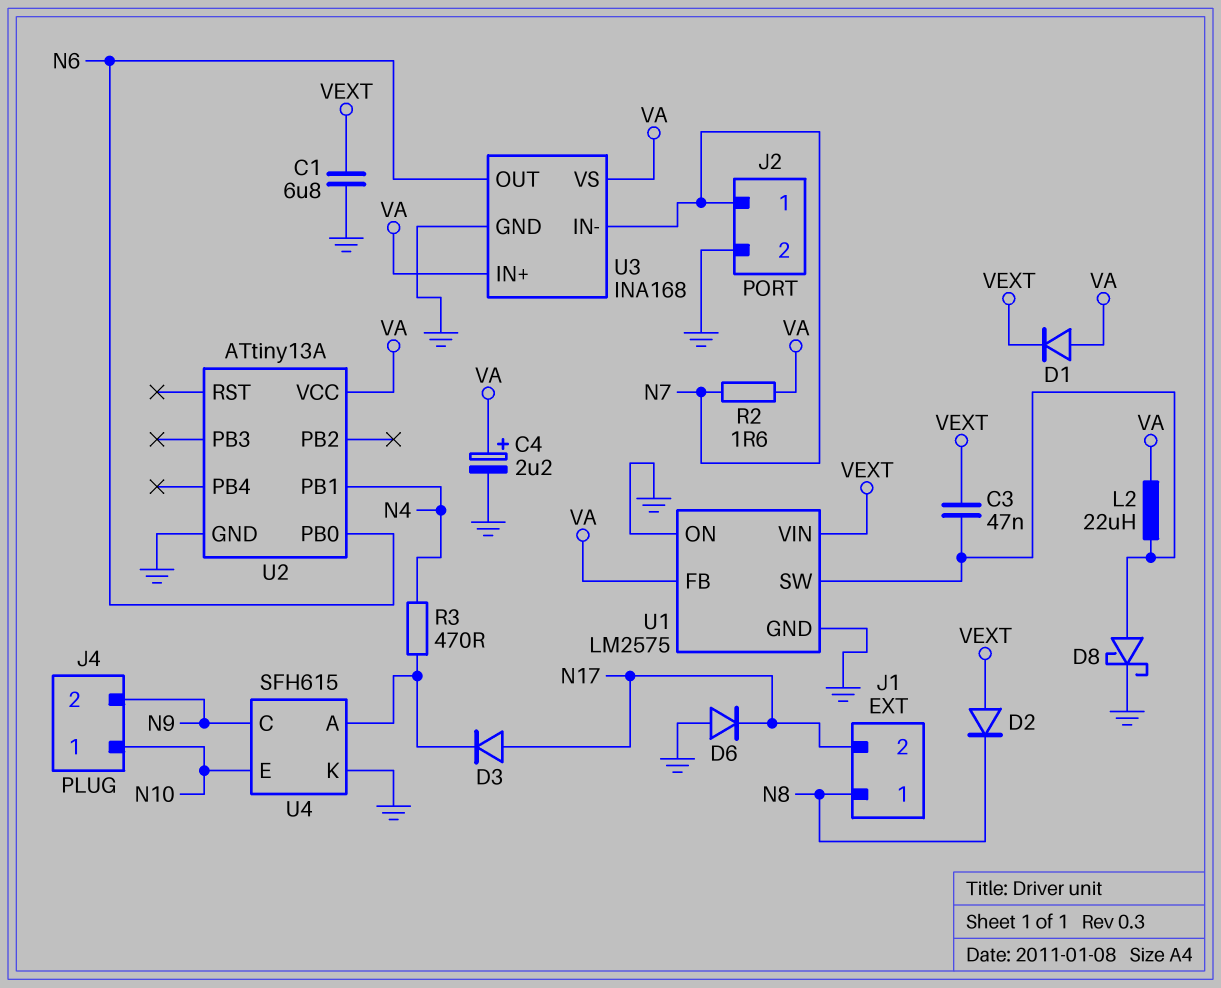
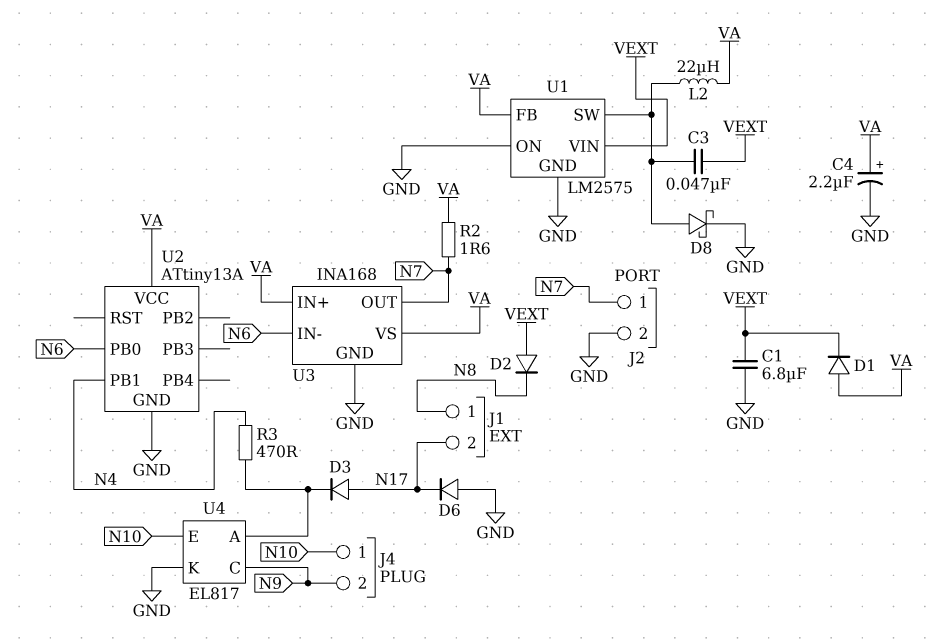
U3 pin IN-: N7 -> N6
U3 pin OUT: N6 -> N7
U4: SFH615 -> EL817

